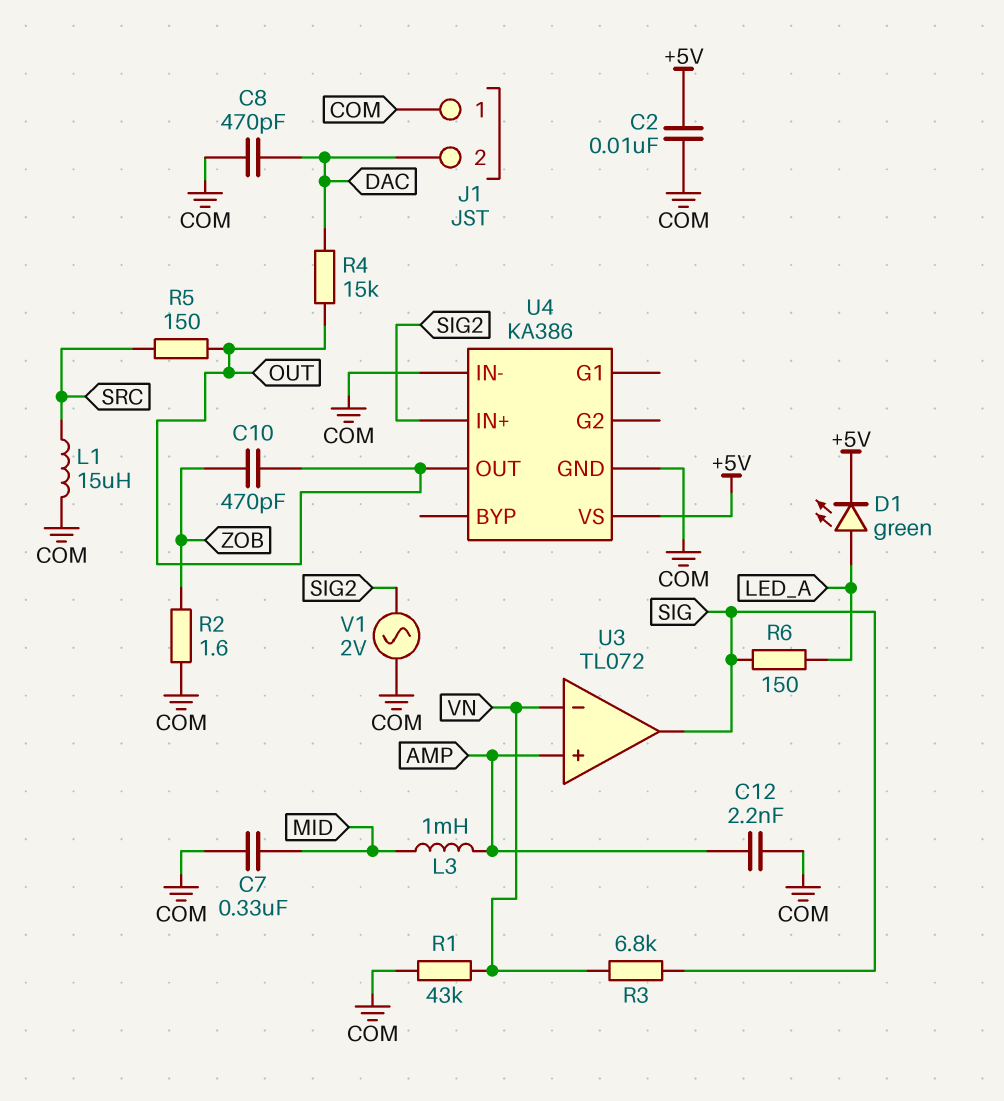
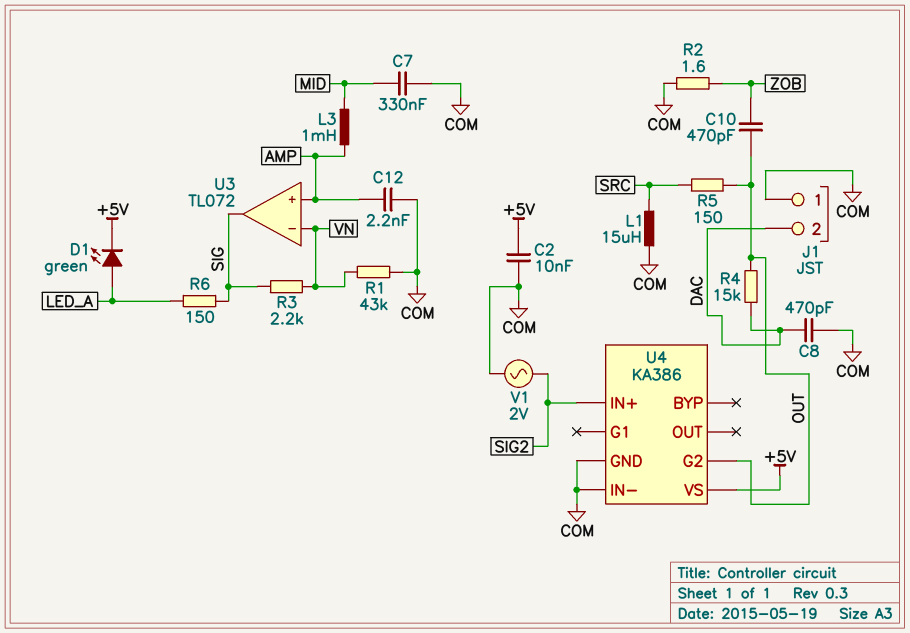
R3: 6.8k (SIG, VN) -> 2.2k (SIG, VN)
U4 pin G2: none -> OUT
U4 pin OUT: OUT -> none

